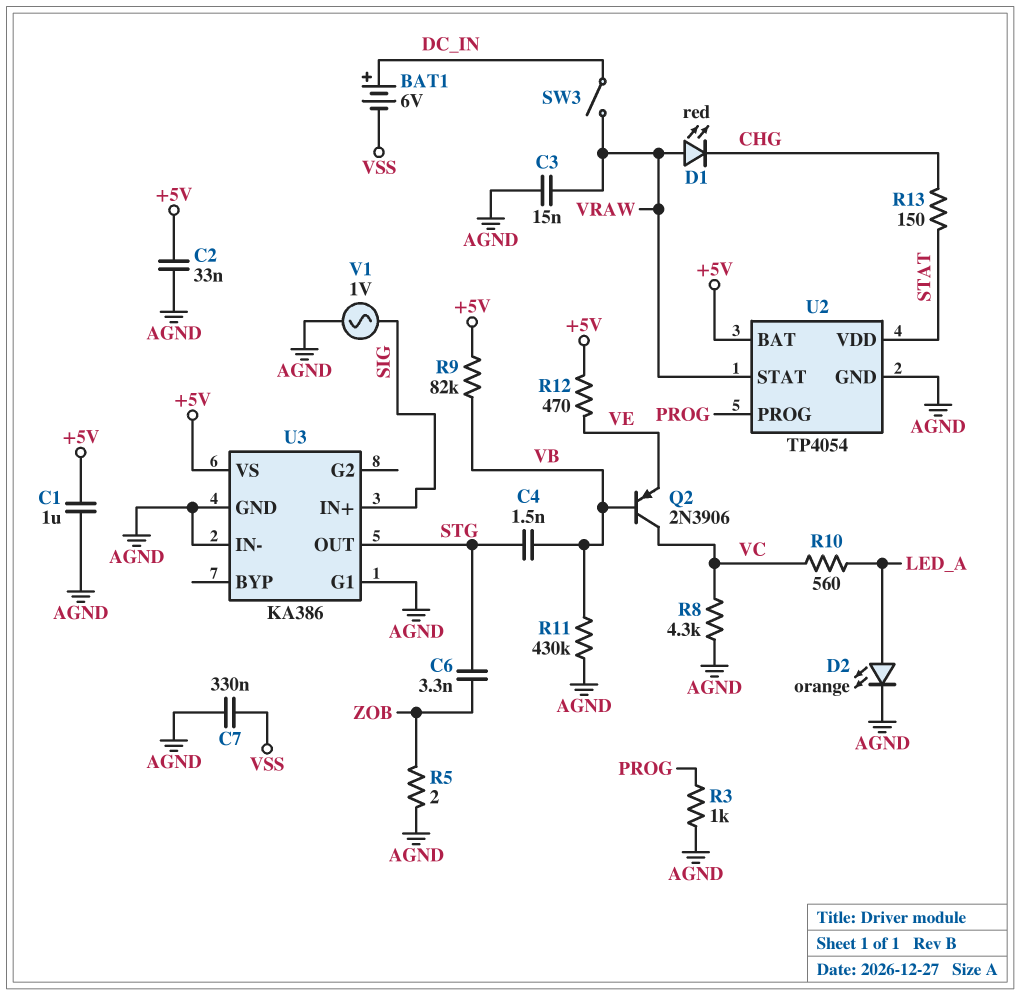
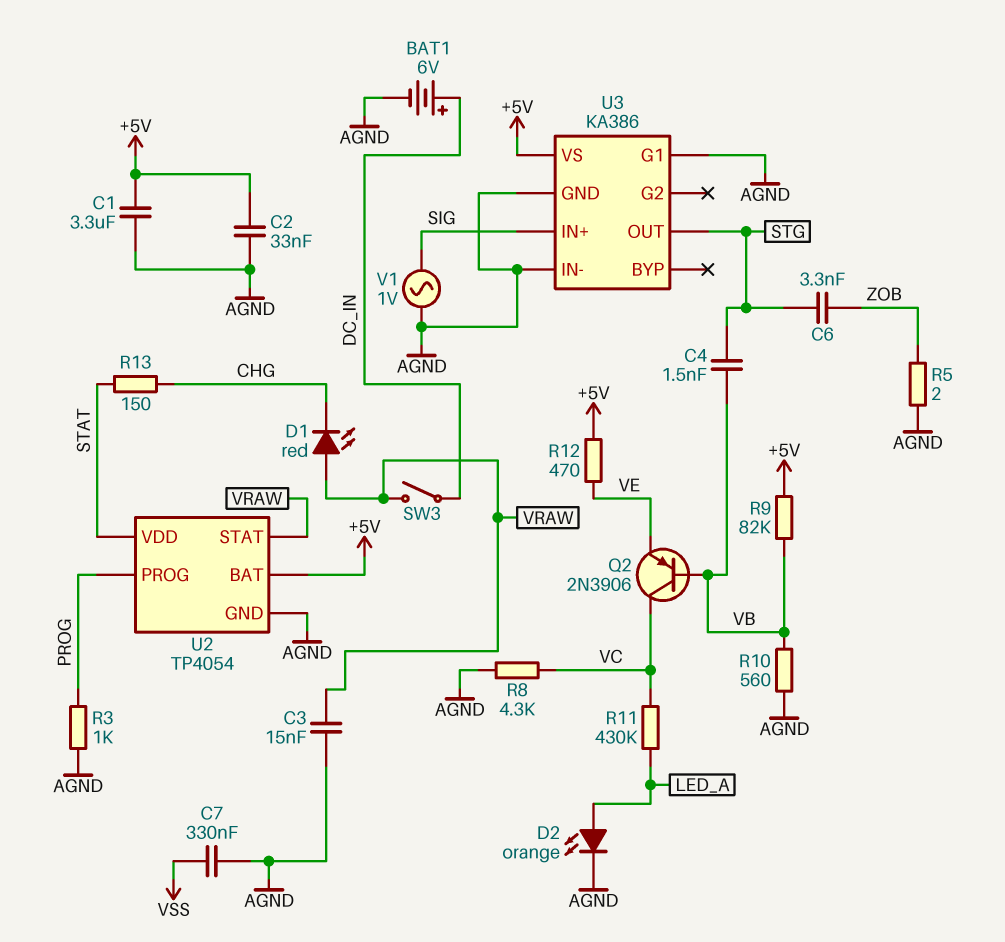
BAT1: 6V (plus DC_IN, minus VSS) -> 6V (plus DC_IN, minus AGND)
C1: 1uF (+5V, AGND) -> 3.3uF (+5V, AGND)
R10: 560 (LED_A, VC) -> 560 (AGND, VB)
R11: 430k (AGND, VB) -> 430k (LED_A, VC)

